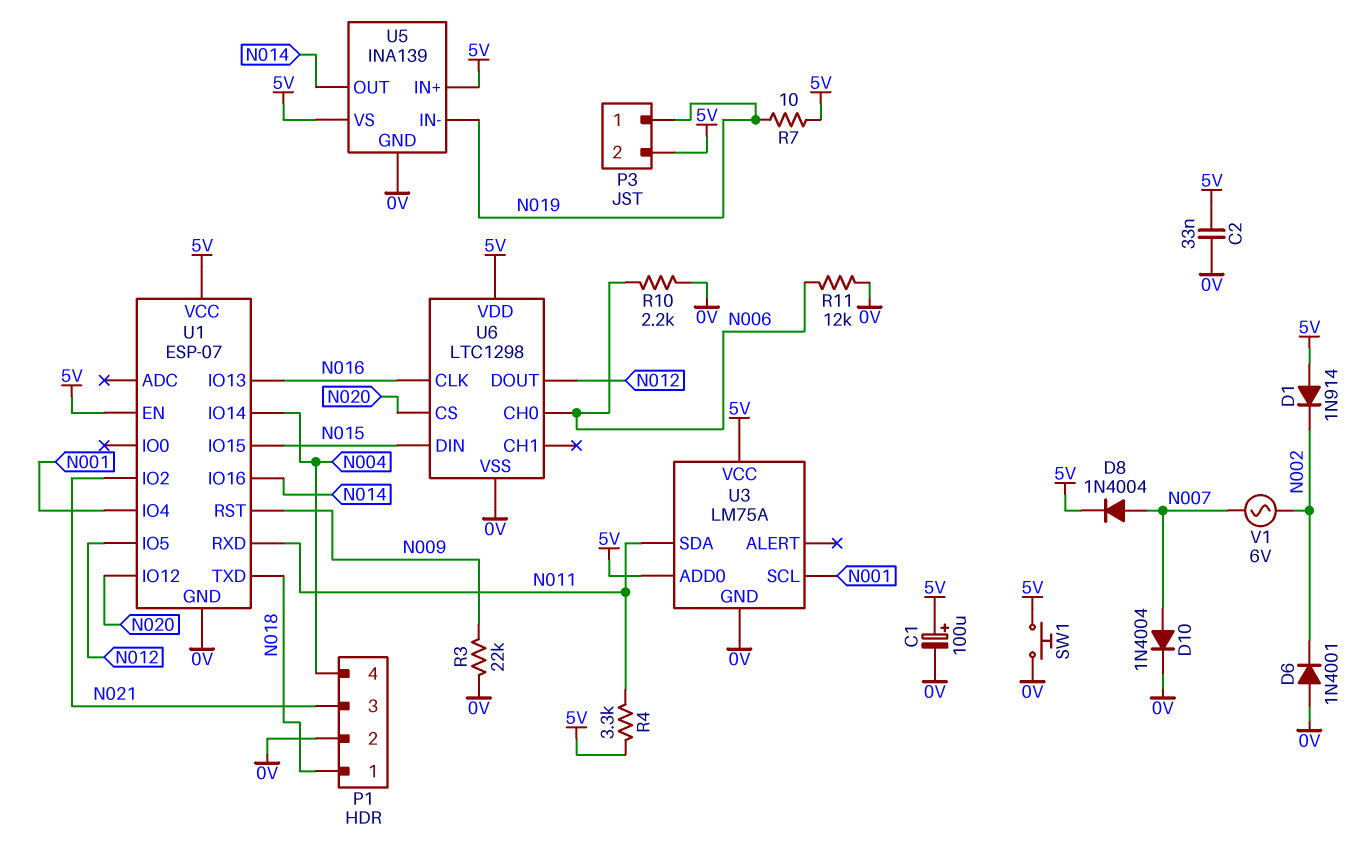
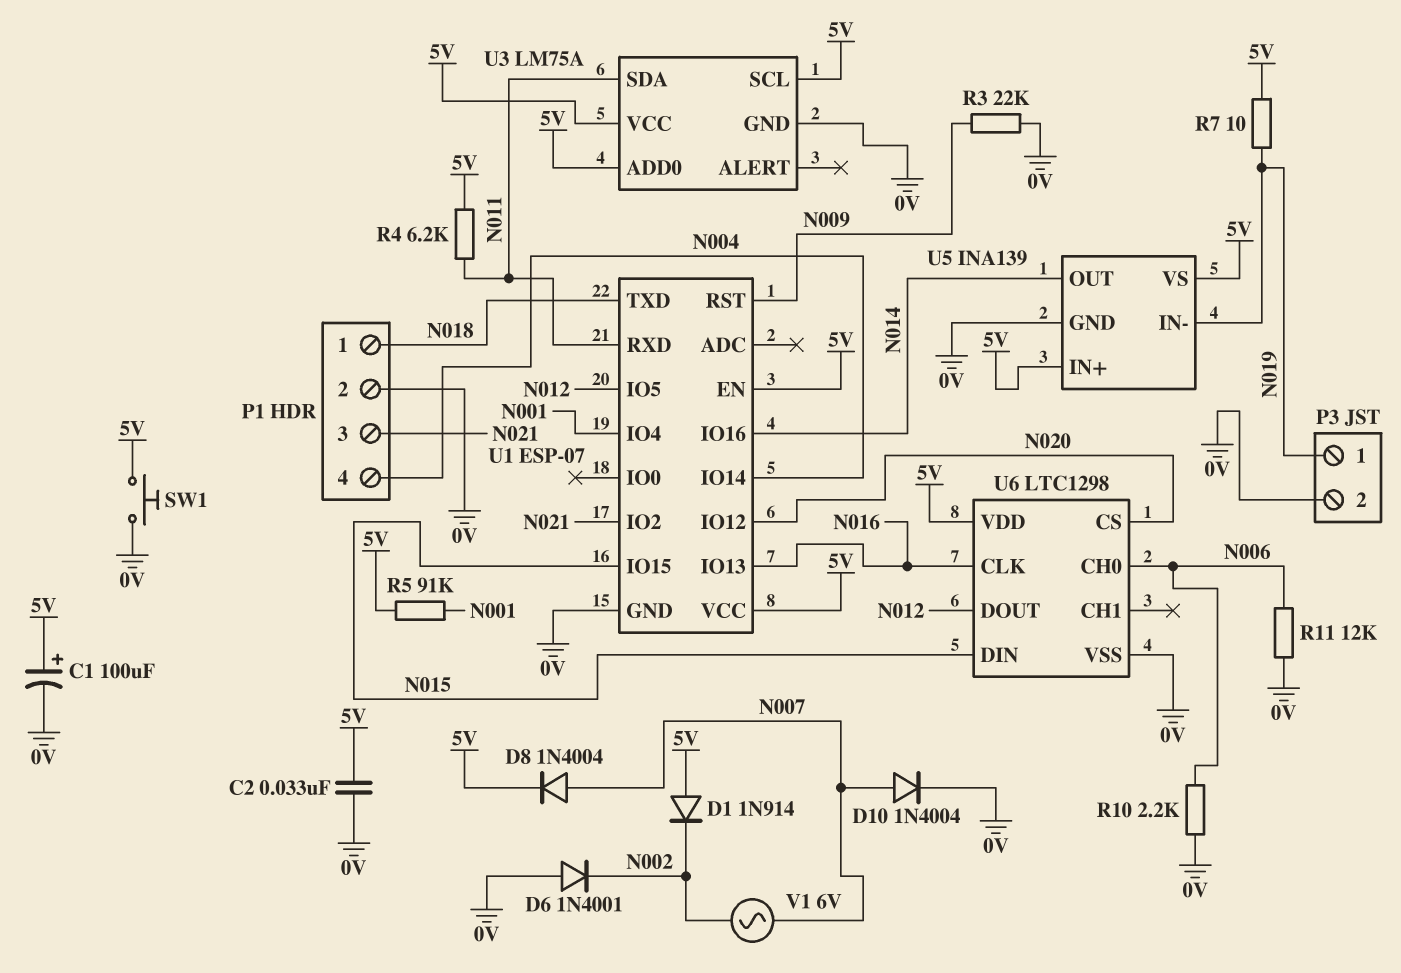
P3 pin 2: 5V -> 0V
R4: 3.3k (5V, N011) -> 6.2k (5V, N011)
R5: none -> 91k (5V, N001)
U3 pin SCL: N001 -> 5V

